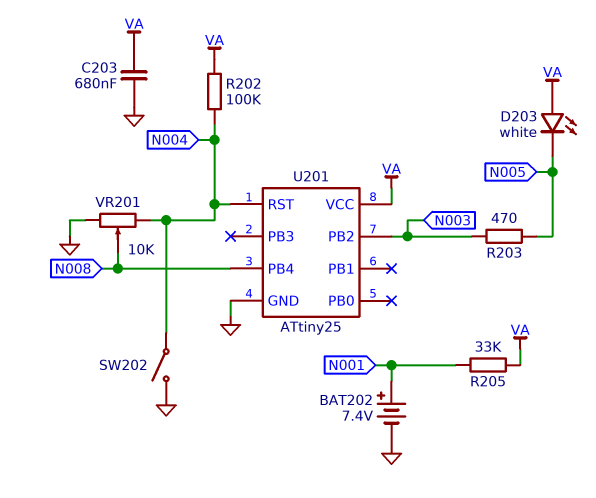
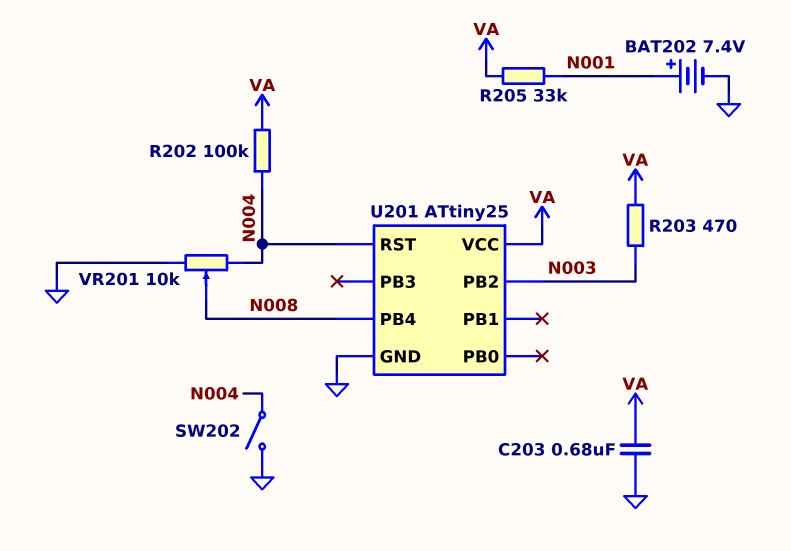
D203: LED white (A VA, K N005) -> none
R203: 470 (N003, N005) -> 470 (N003, VA)

